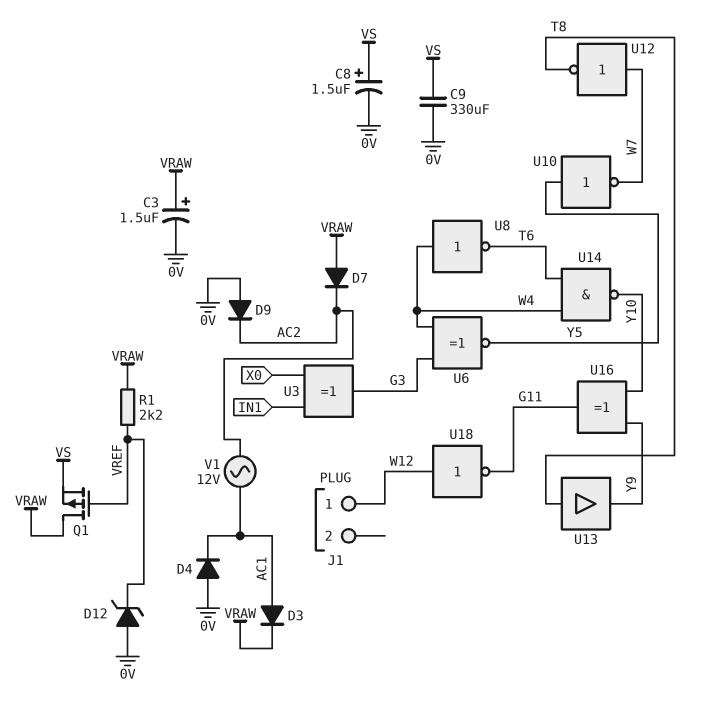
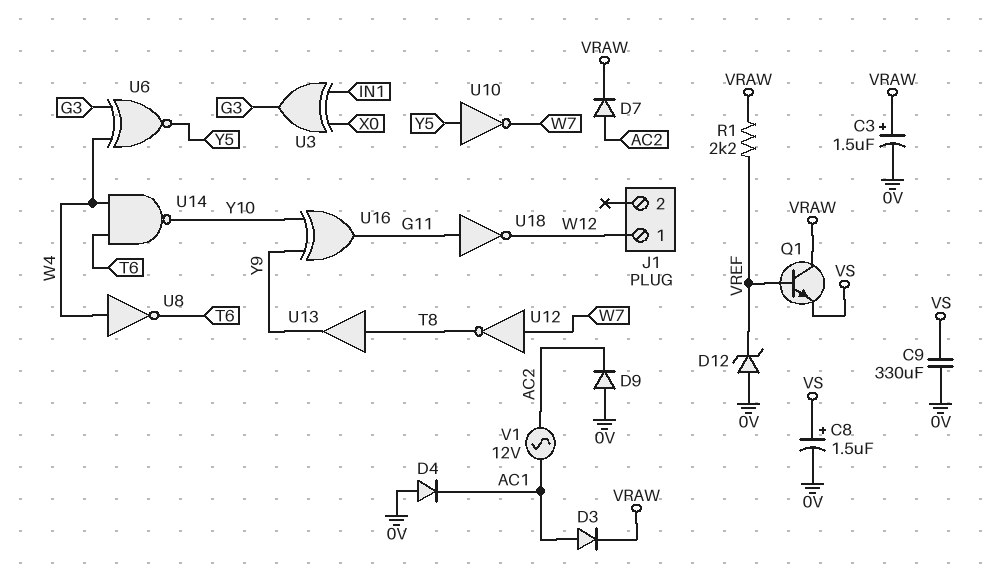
D7: diode (A VRAW, K AC2) -> diode (A AC2, K VRAW)
Q1: PMOS (G VREF, D VRAW, S VS) -> NPN (B VREF, C VRAW, E VS)
U18: NOT (in W12, out G11) -> NOT (in G11, out W12)

